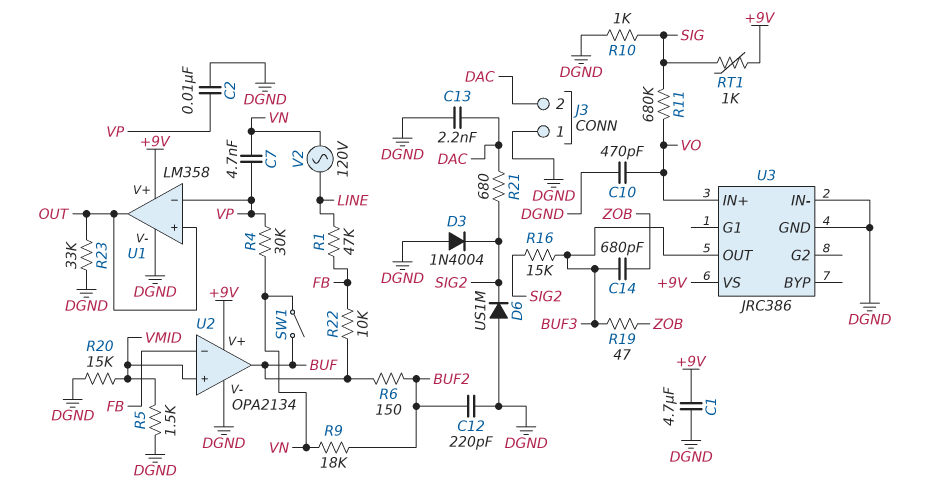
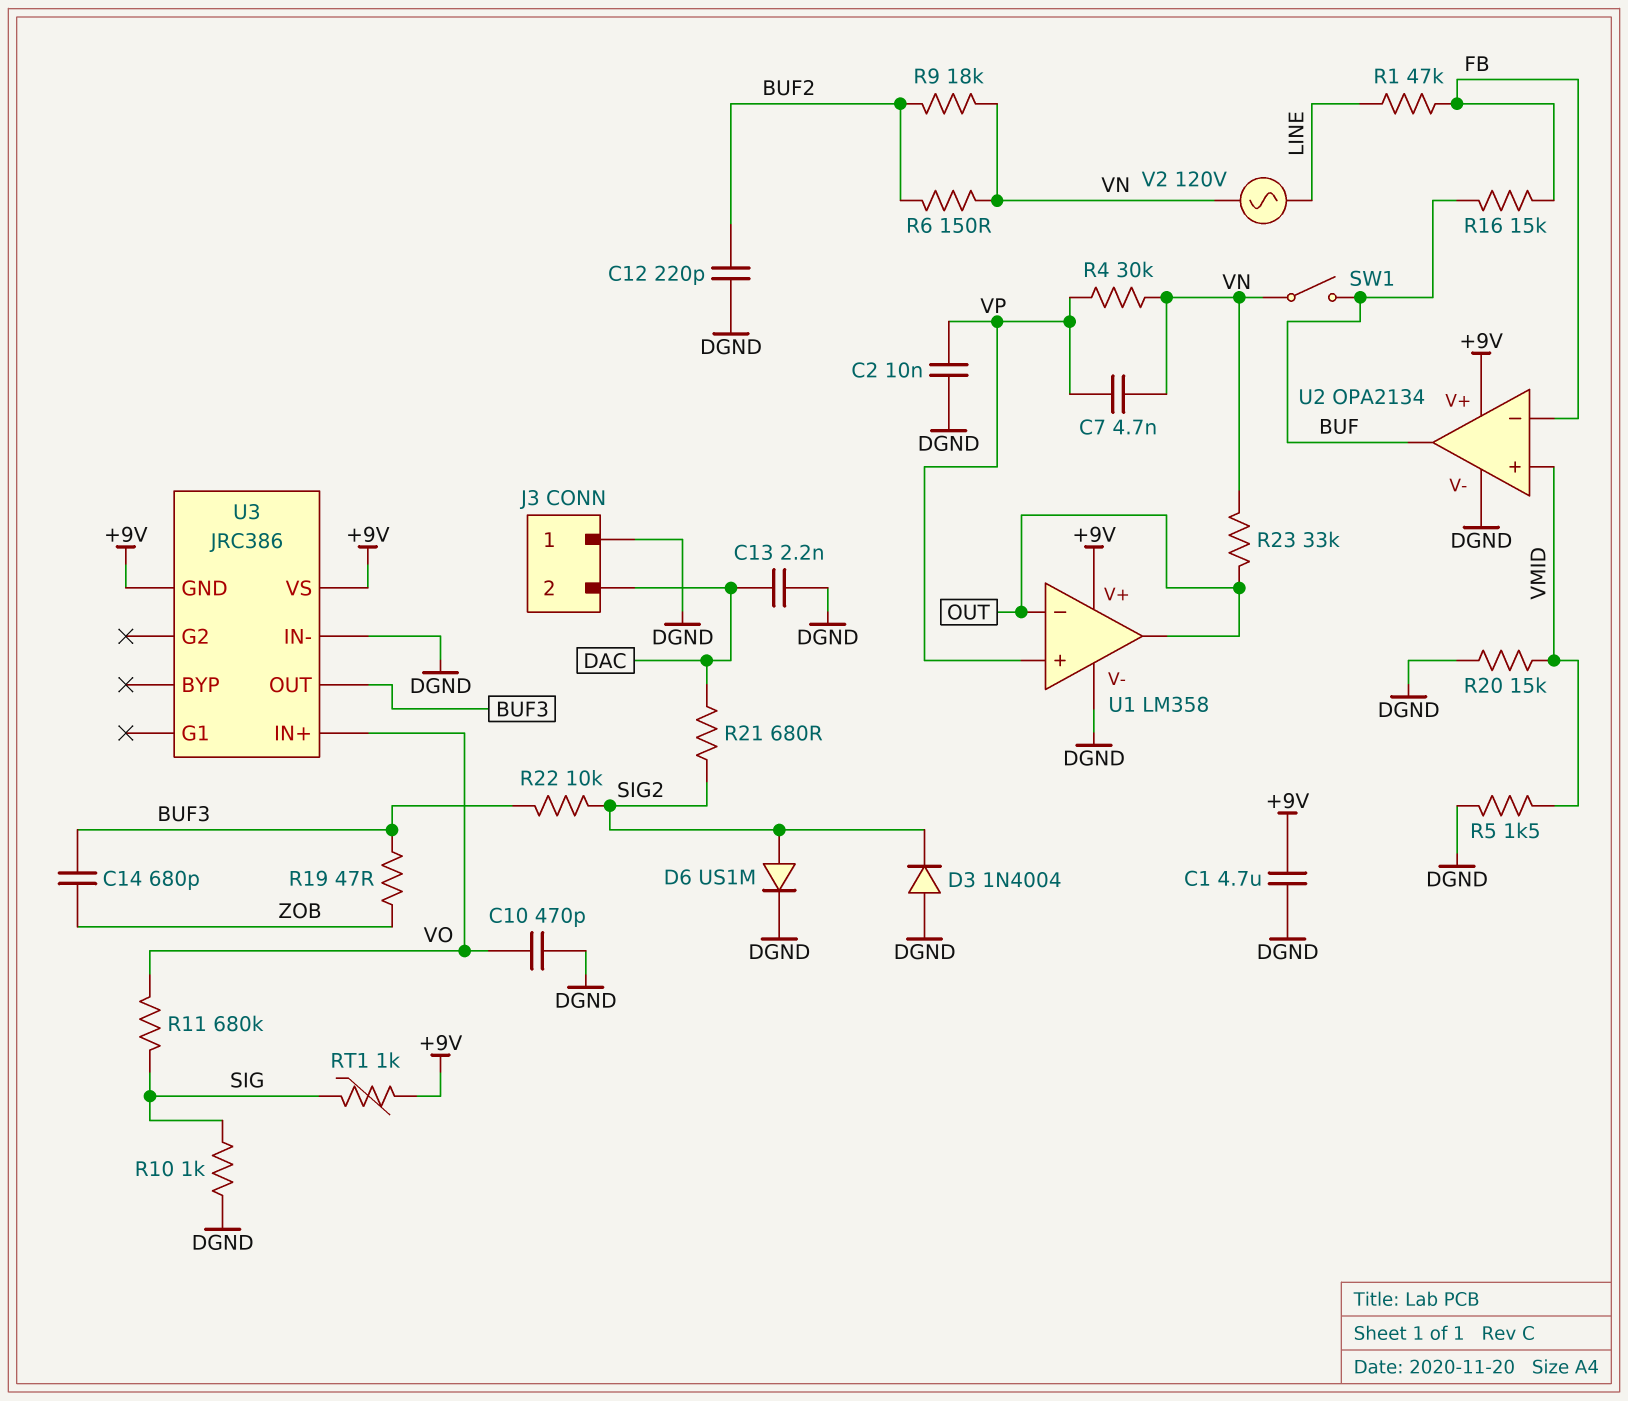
D6: diode US1M (A DGND, K SIG2) -> diode US1M (A SIG2, K DGND)
R6: 150 (BUF, BUF2) -> 150 (BUF2, VN)
R16: 15k (BUF3, SIG2) -> 15k (BUF, FB)
R22: 10k (BUF, FB) -> 10k (BUF3, SIG2)
R23: 33k (DGND, OUT) -> 33k (OUT, VN)
U1 pin in+: OUT -> VP
U1 pin in-: VP -> OUT
U3 pin GND: DGND -> +9V

